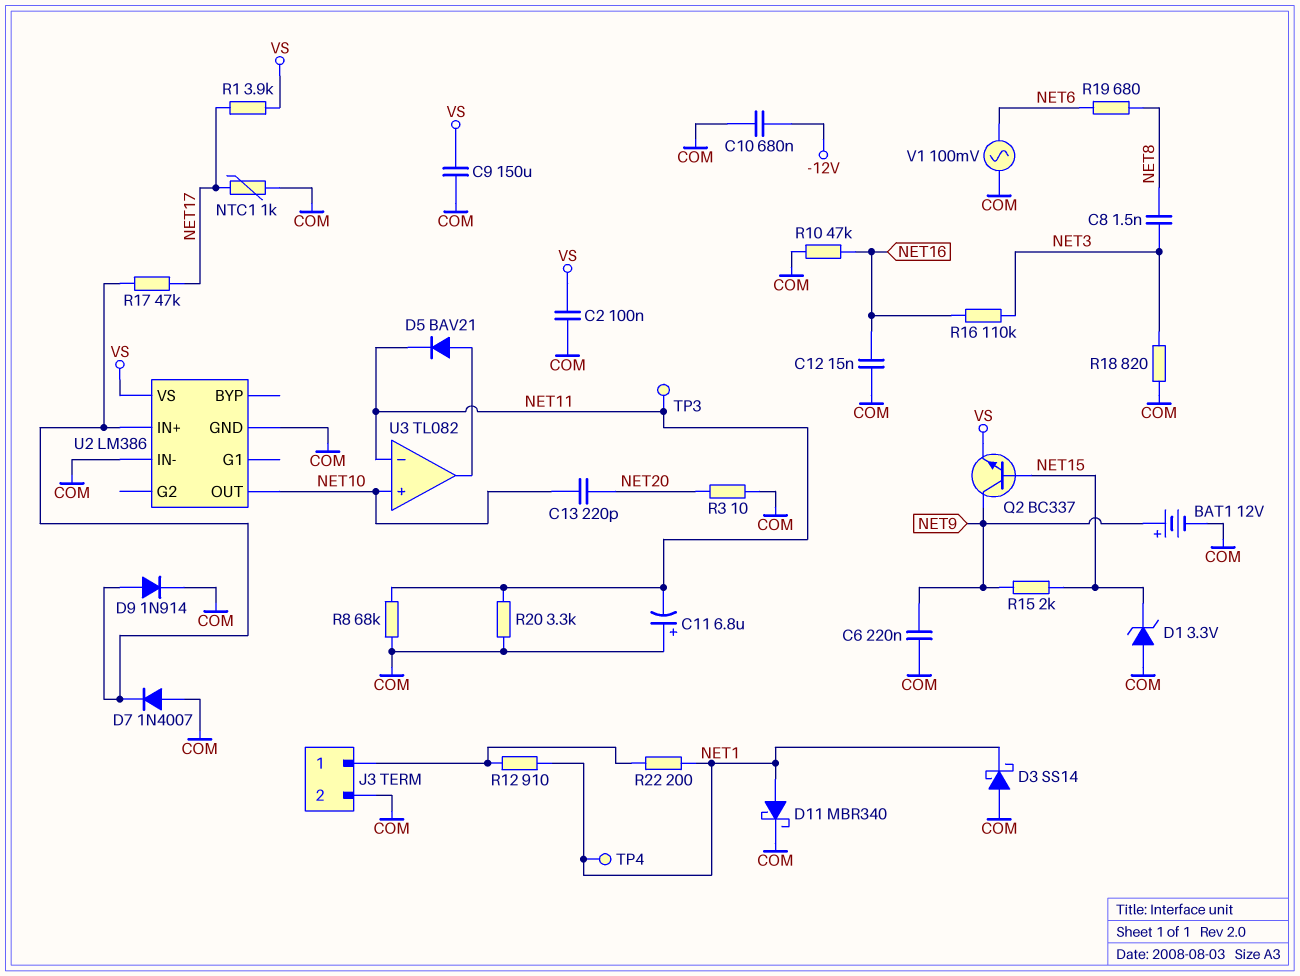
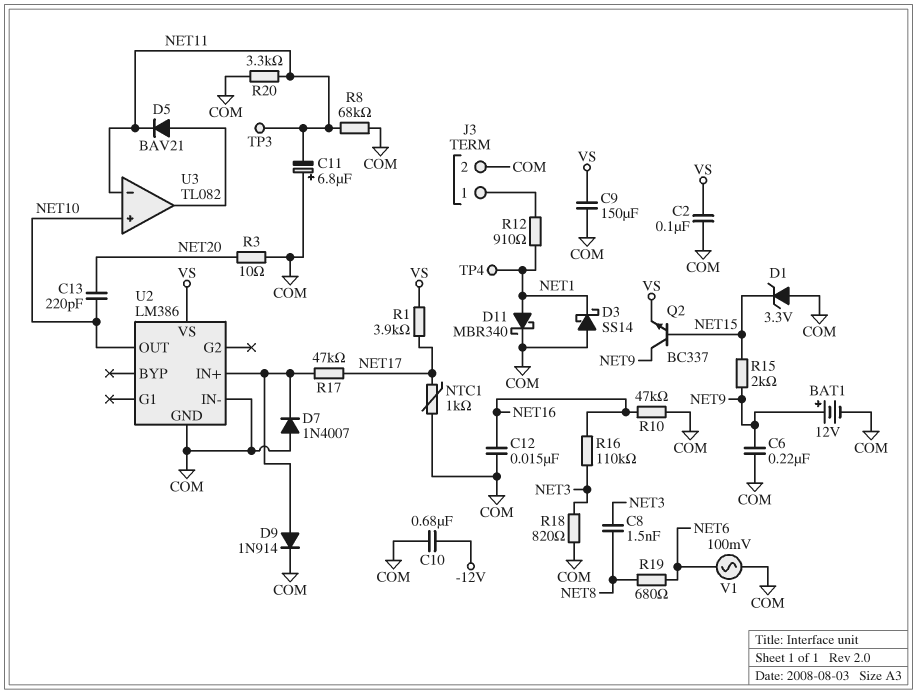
R22: 200 (J3/1, NET1) -> none

